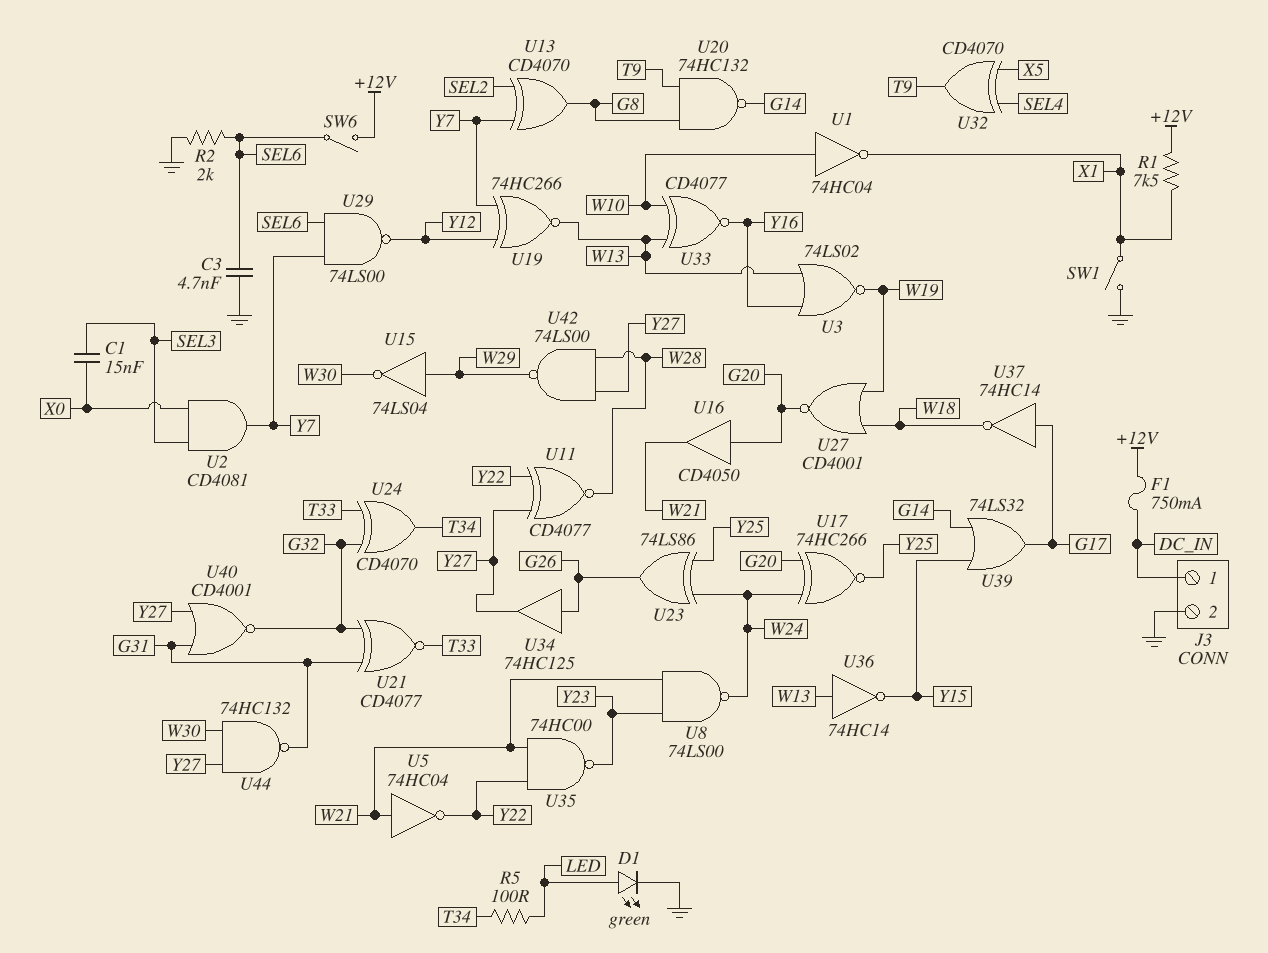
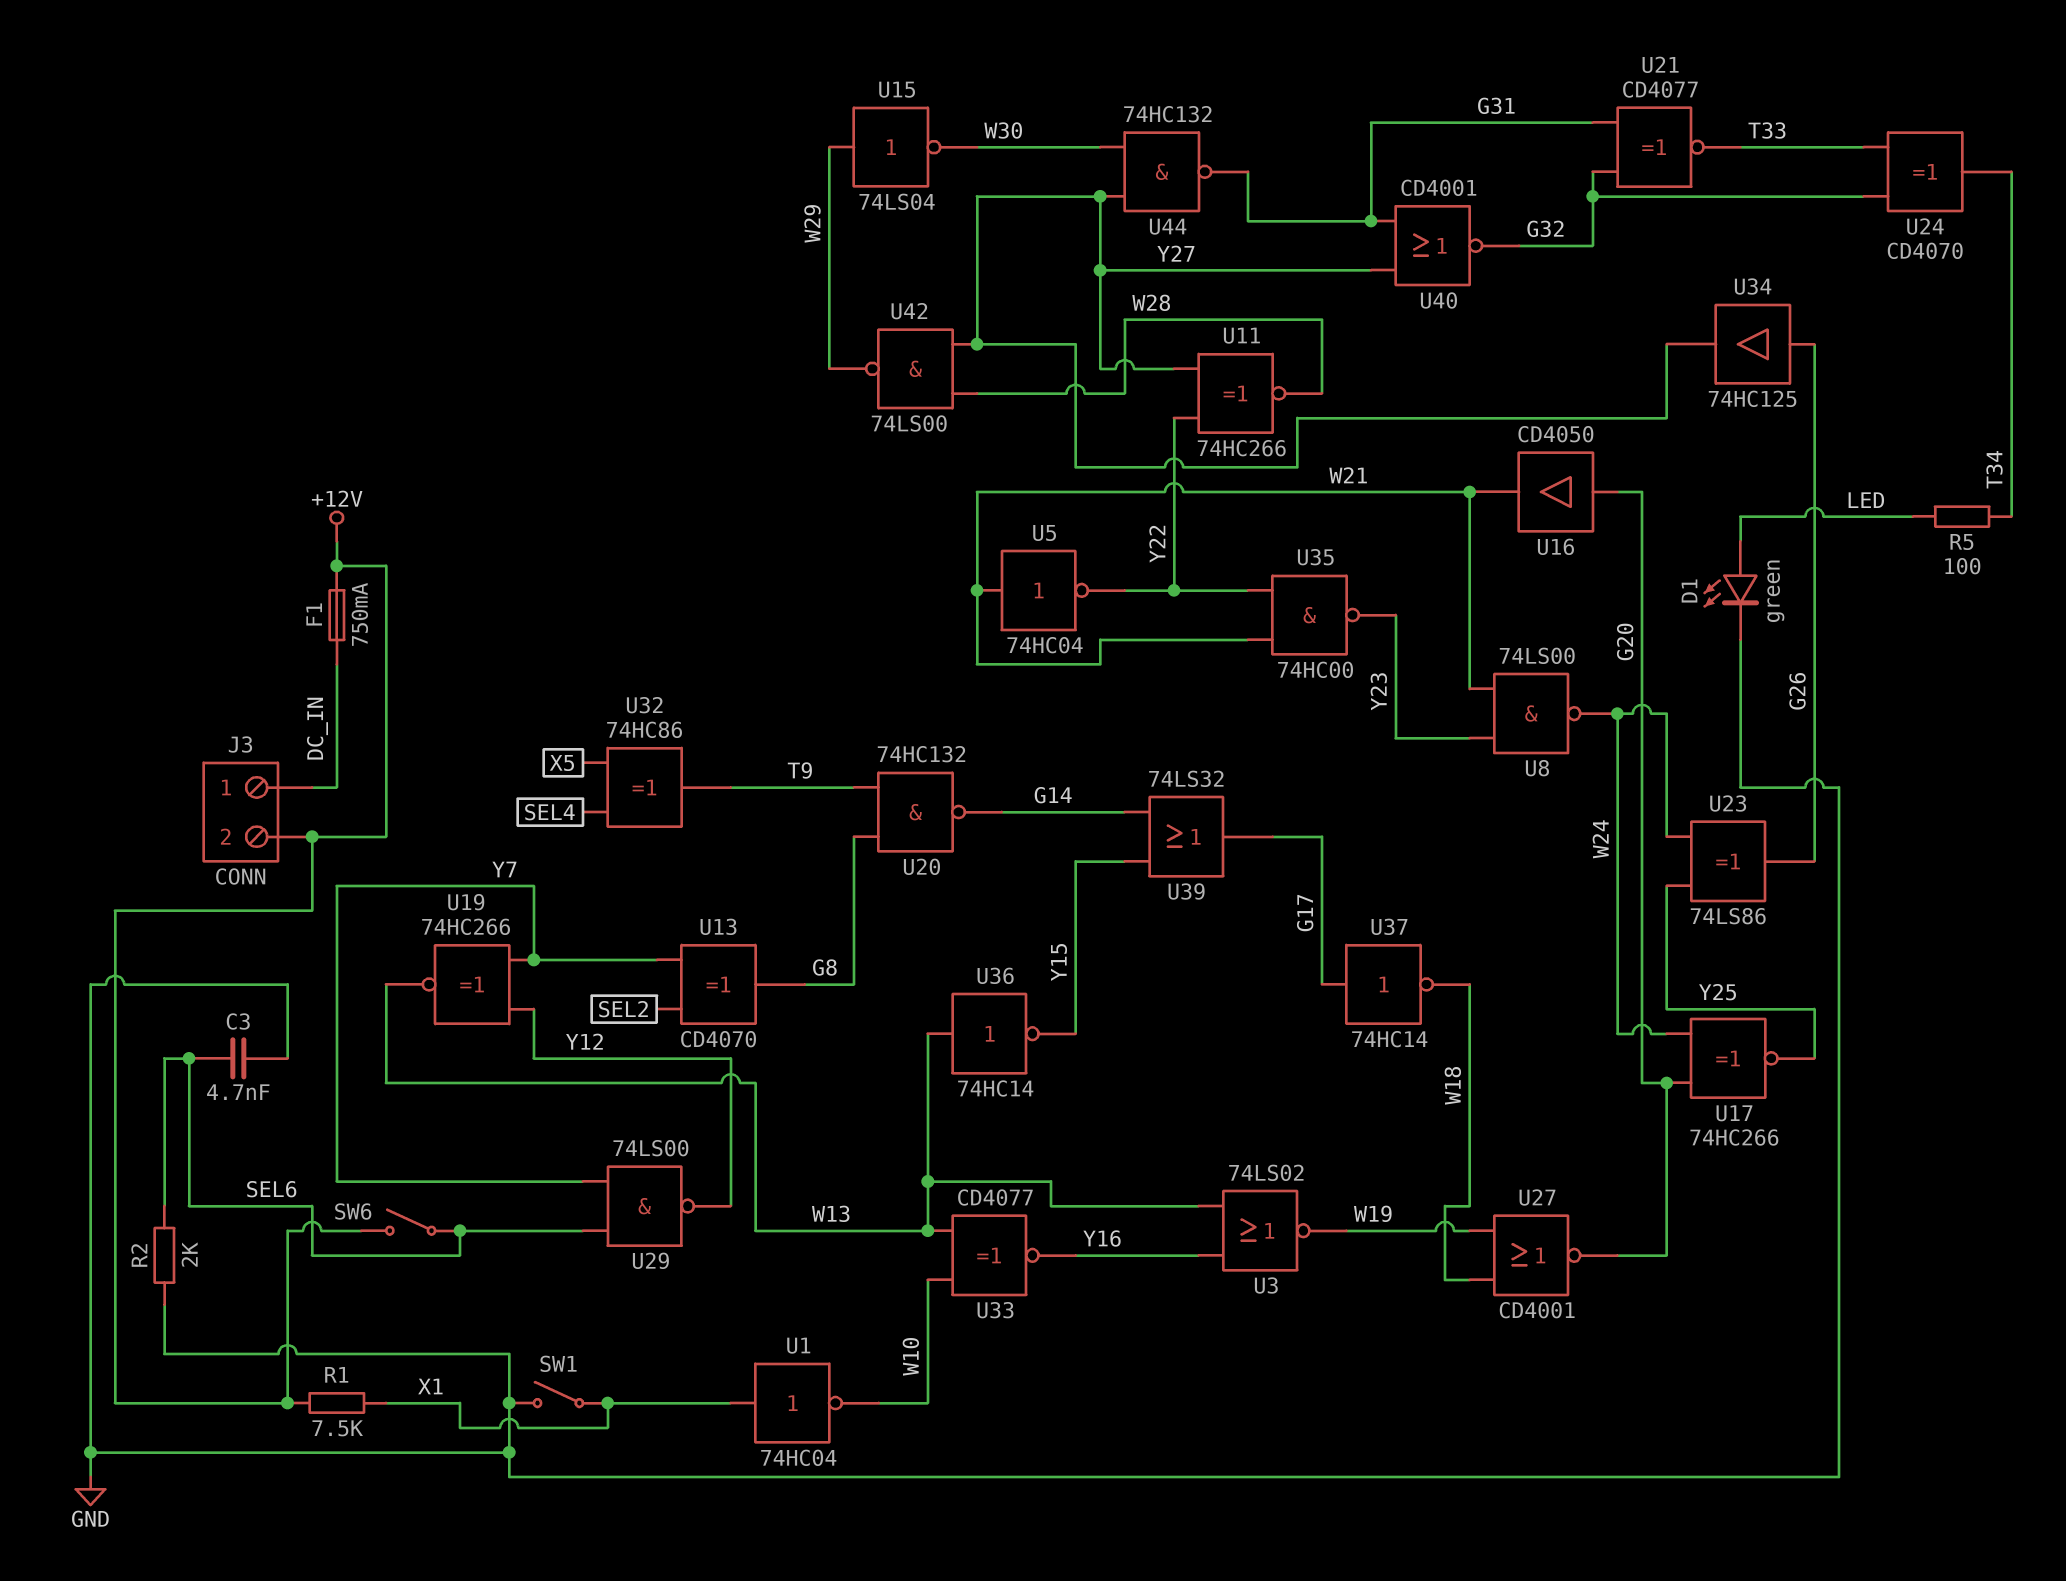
C1: 15nF (SEL3, X0) -> none
J3 pin 2: GND -> +12V
U1: NOT 74HC04 (in W10, out X1) -> NOT 74HC04 (in X1, out W10)
U2: AND CD4081 (in SEL3, in X0, out Y7) -> none
U11: XNOR CD4077 (in Y22, in Y27, out W28) -> XNOR 74HC266 (in Y22, in Y27, out W28)
U32: XOR CD4070 (in SEL4, in X5, out T9) -> XOR 74HC86 (in SEL4, in X5, out T9)

